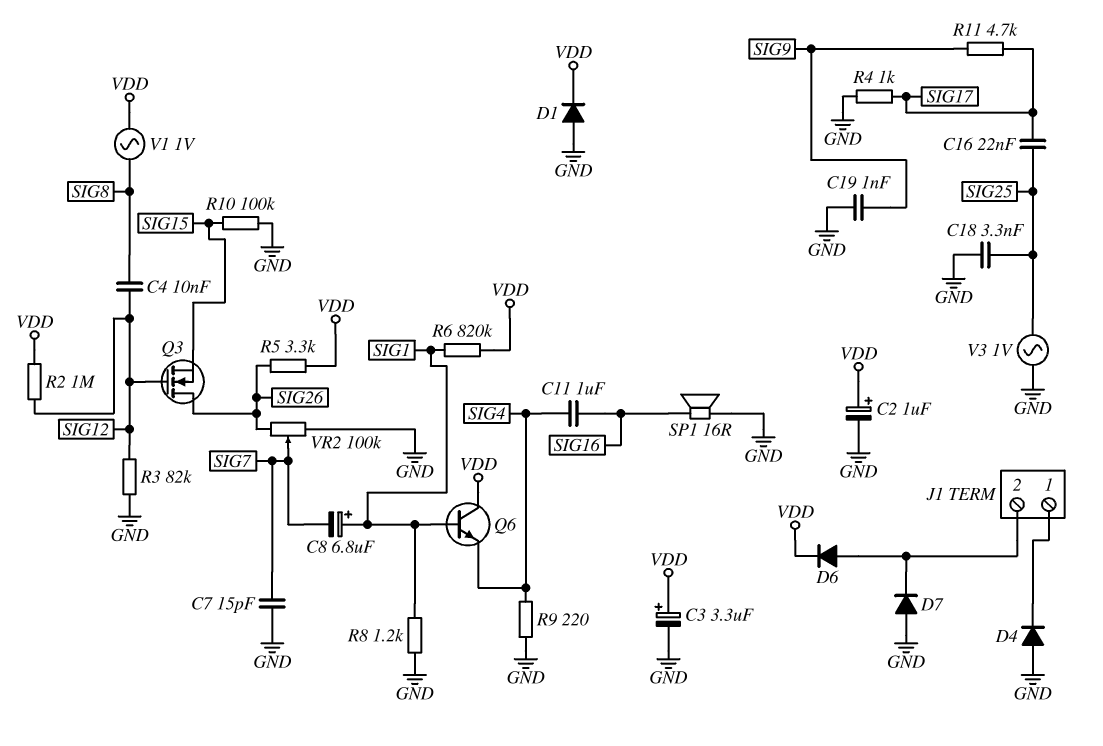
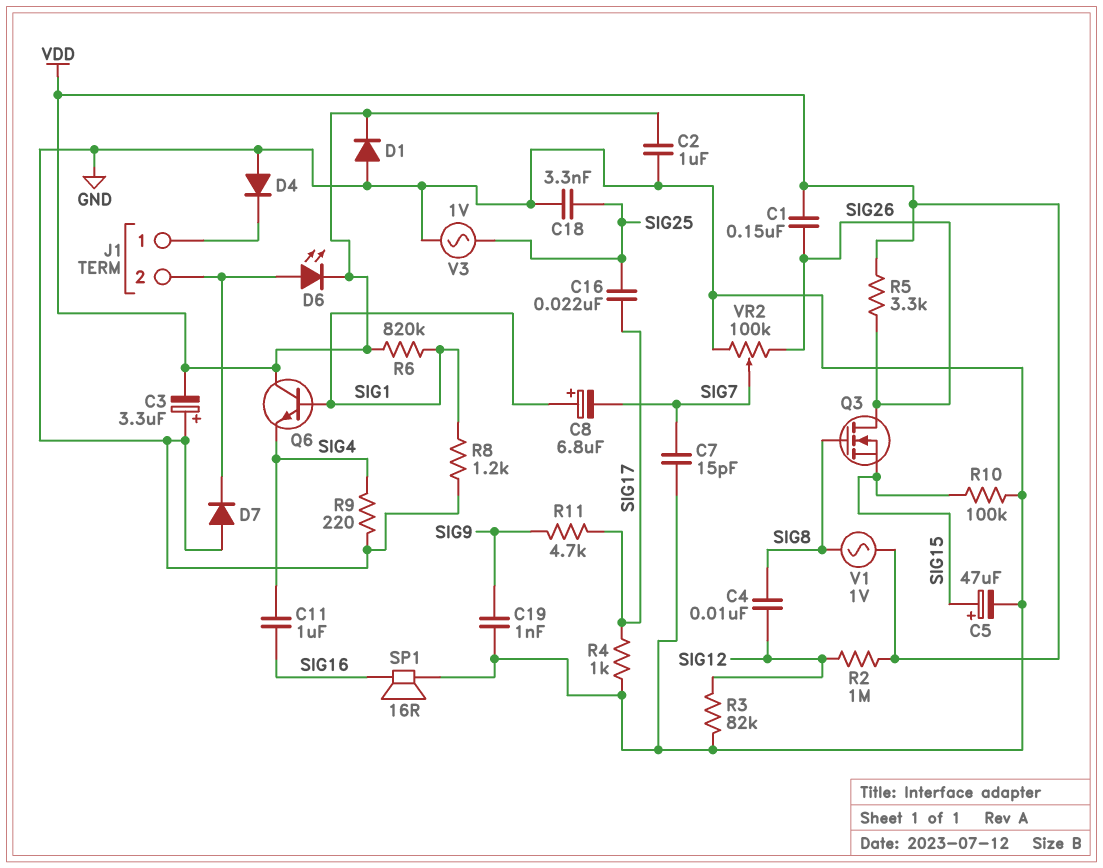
C1: none -> 150nF (SIG26, VDD)
C2: 1uF (plus VDD, minus GND) -> 1uF (GND, VDD)
C3: 3.3uF (plus VDD, minus GND) -> 3.3uF (plus GND, minus VDD)
C5: none -> 47uF (plus SIG15, minus GND)
D6: diode (A J1/2, K VDD) -> LED (A J1/2, K VDD)
Q3: NMOS (G SIG12, D SIG26, S SIG15) -> NMOS (G SIG8, D SIG26, S SIG15)

